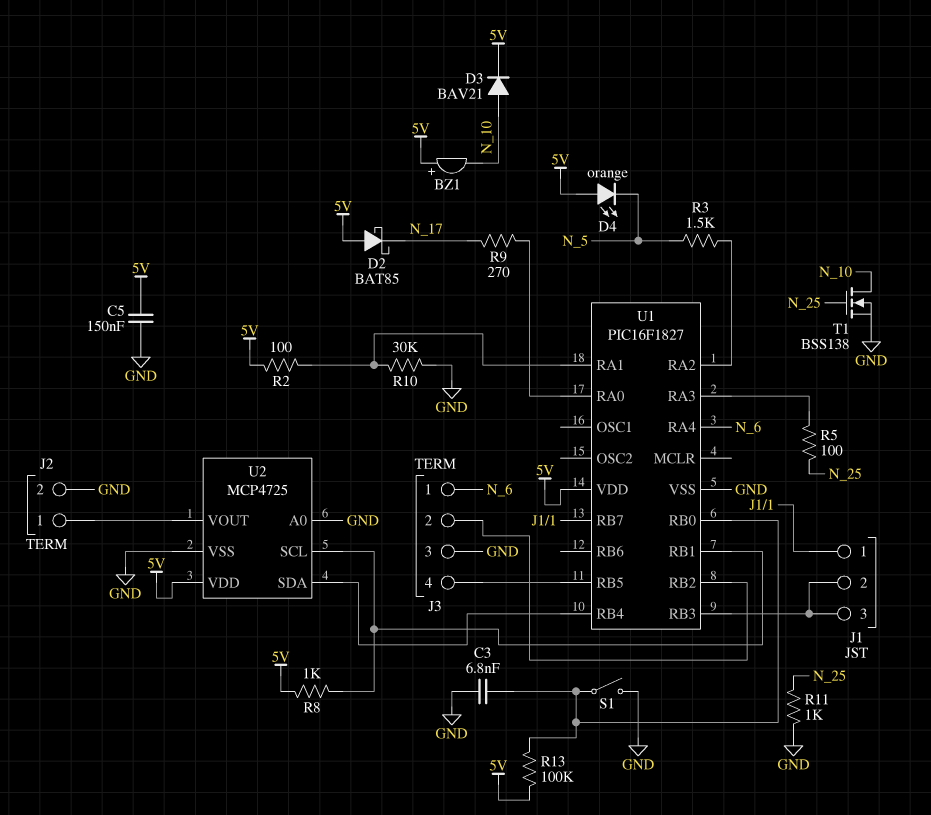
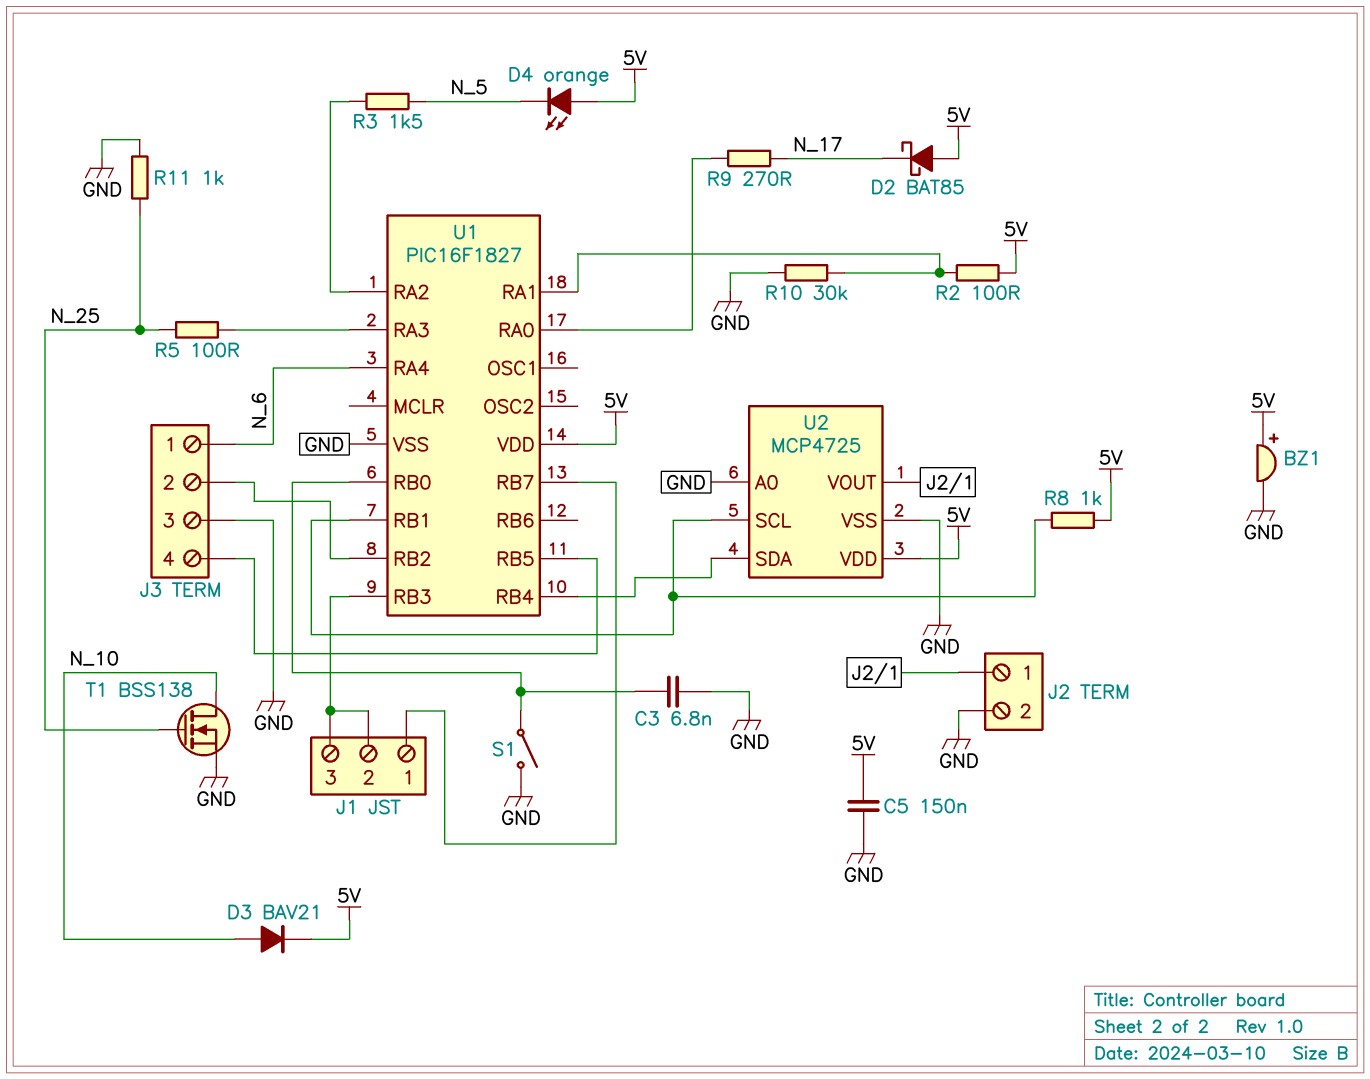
BZ1: buzzer (plus 5V, minus N_10) -> buzzer (plus 5V, minus GND)
R13: 100k (5V, U1/RB0) -> none

